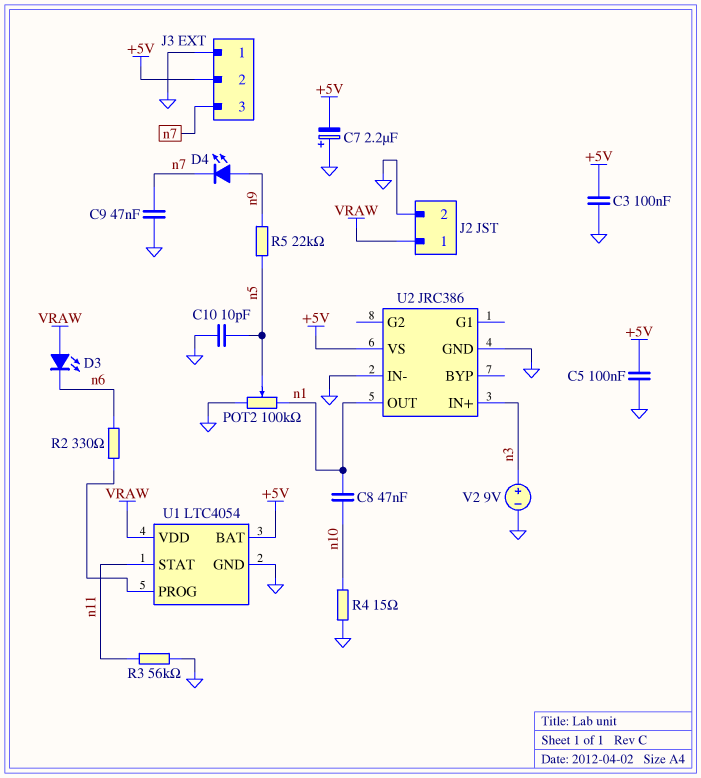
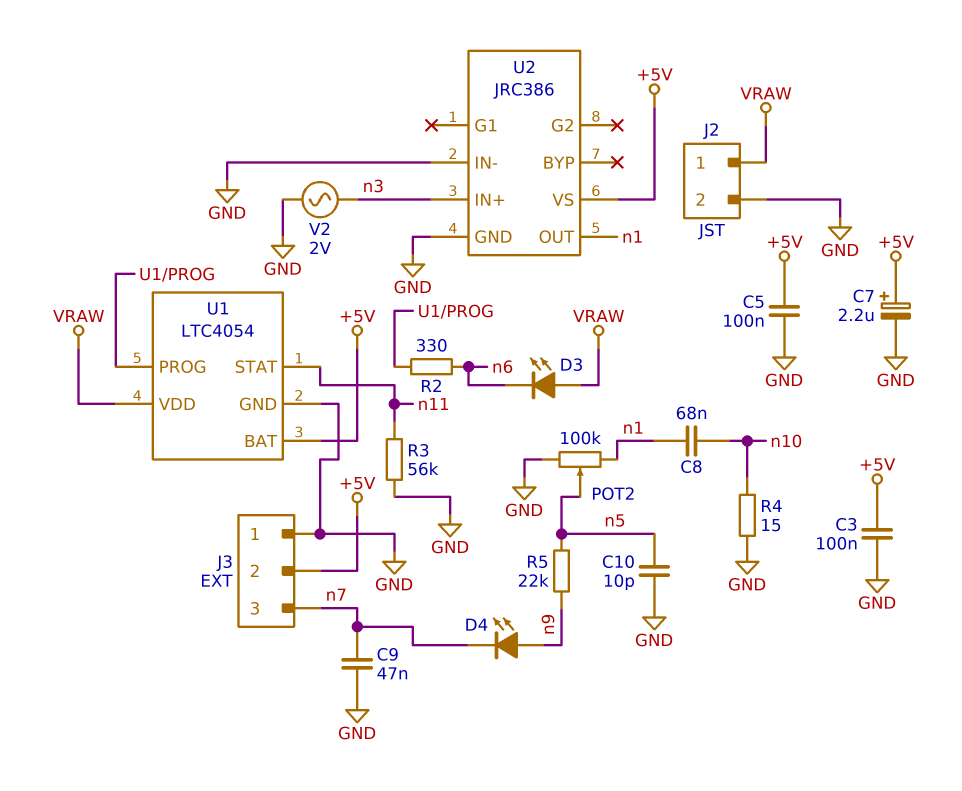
C7: 2.2uF (plus GND, minus +5V) -> 2.2uF (plus +5V, minus GND)
C8: 47nF (n1, n10) -> 68nF (n1, n10)
V2: 9V (plus n3, minus GND) -> AC 2V (GND, n3)

